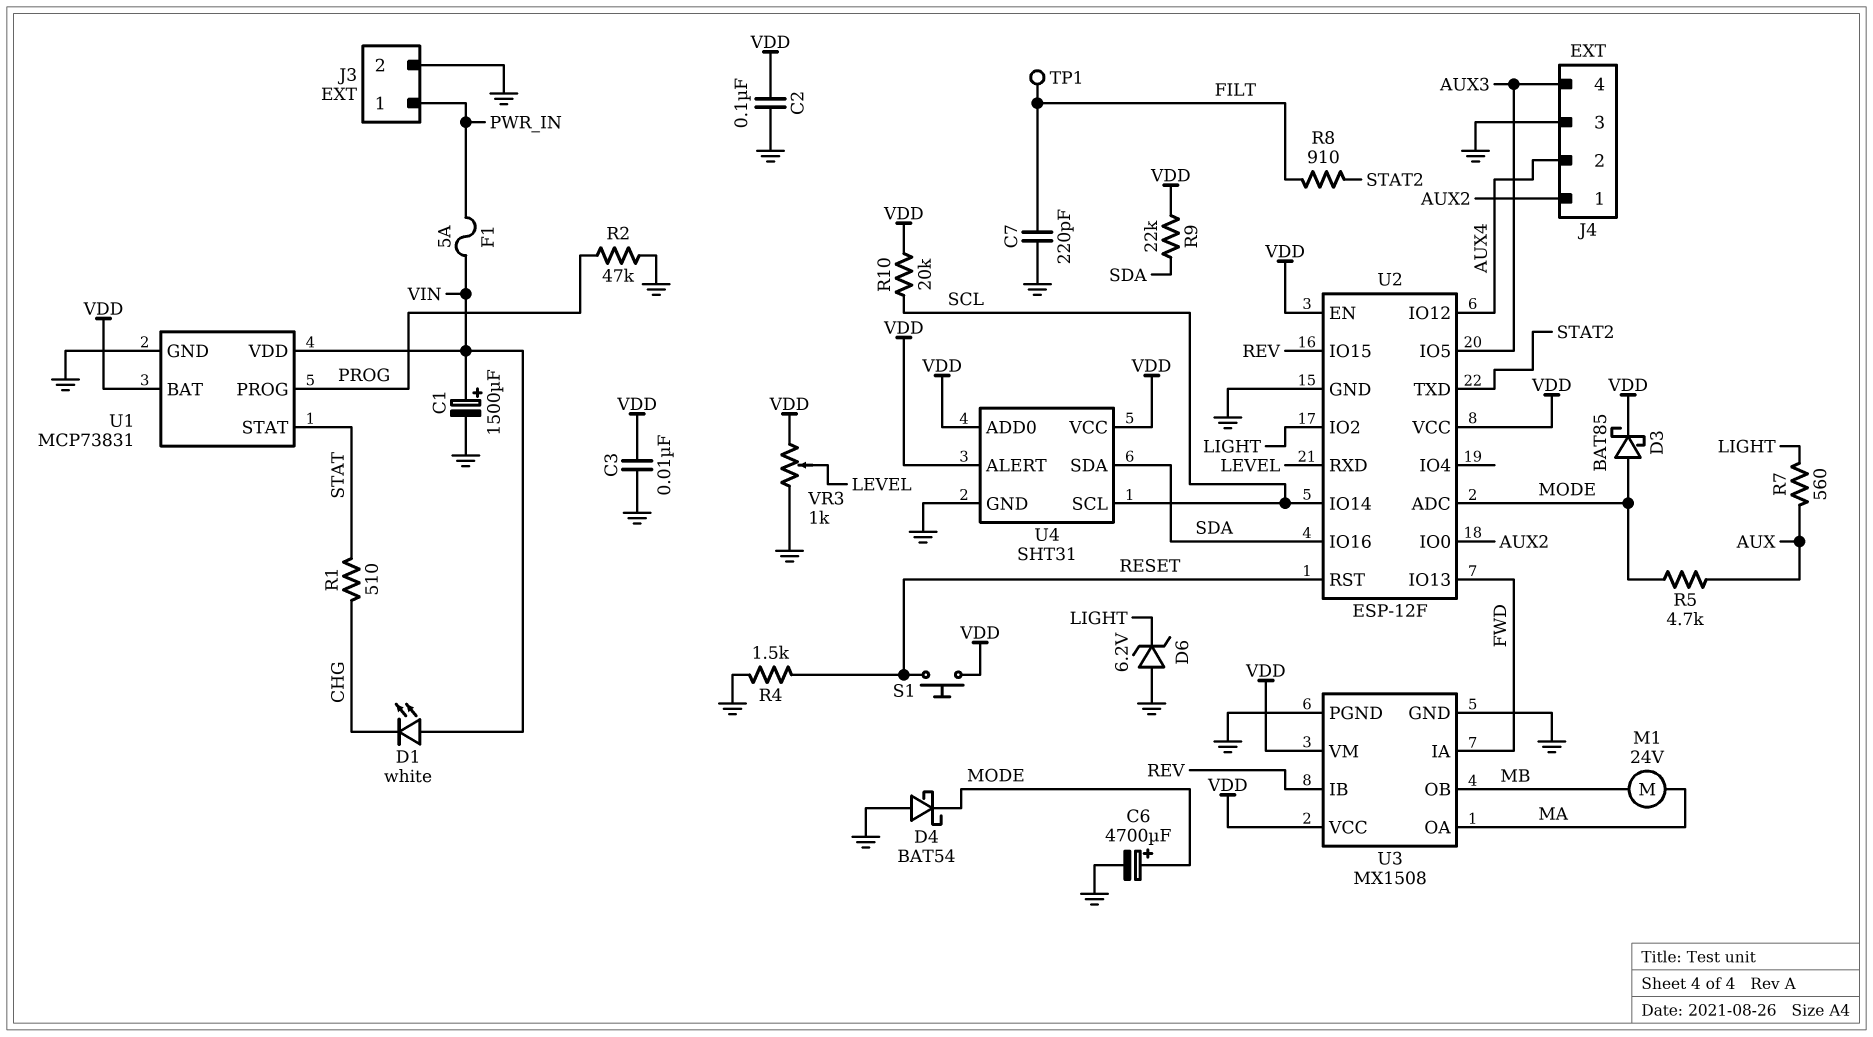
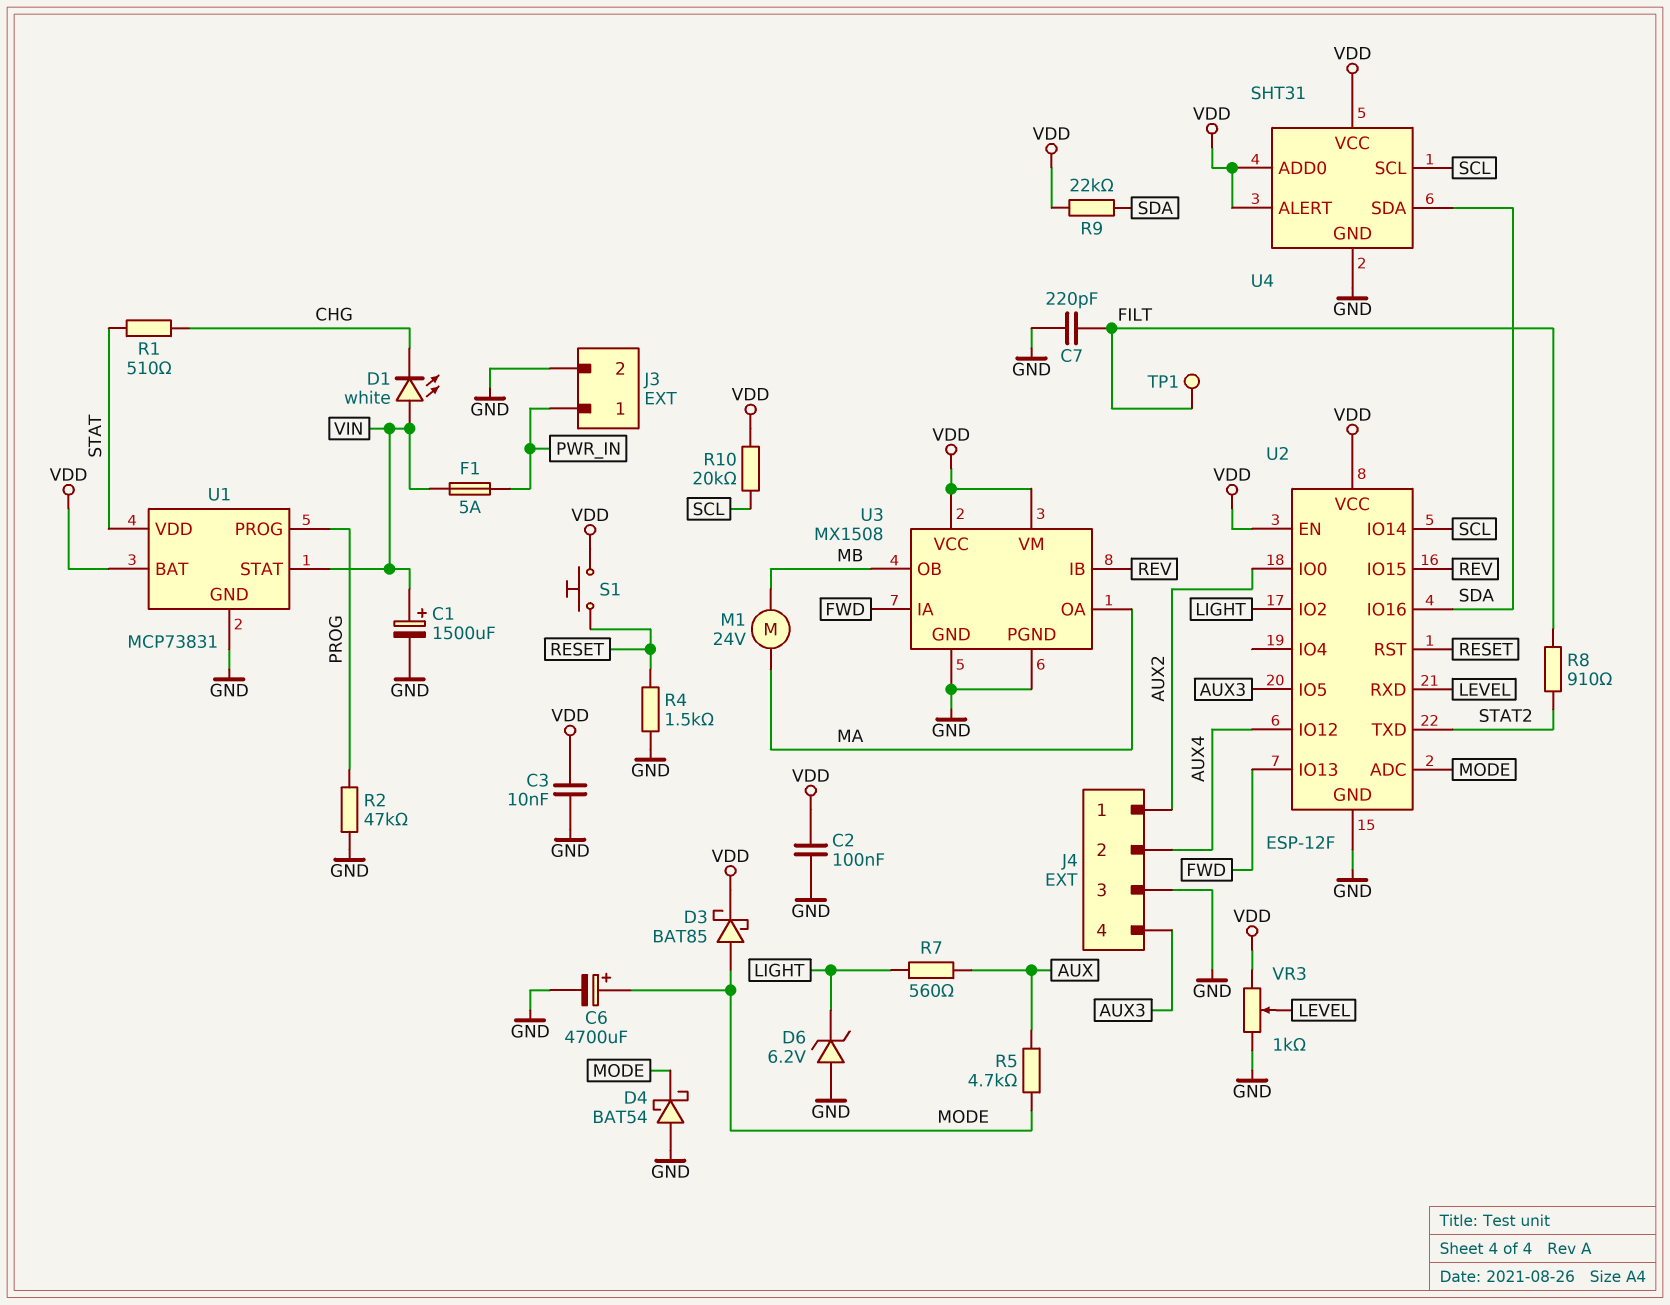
U1 pin STAT: STAT -> VIN
U1 pin VDD: VIN -> STAT

